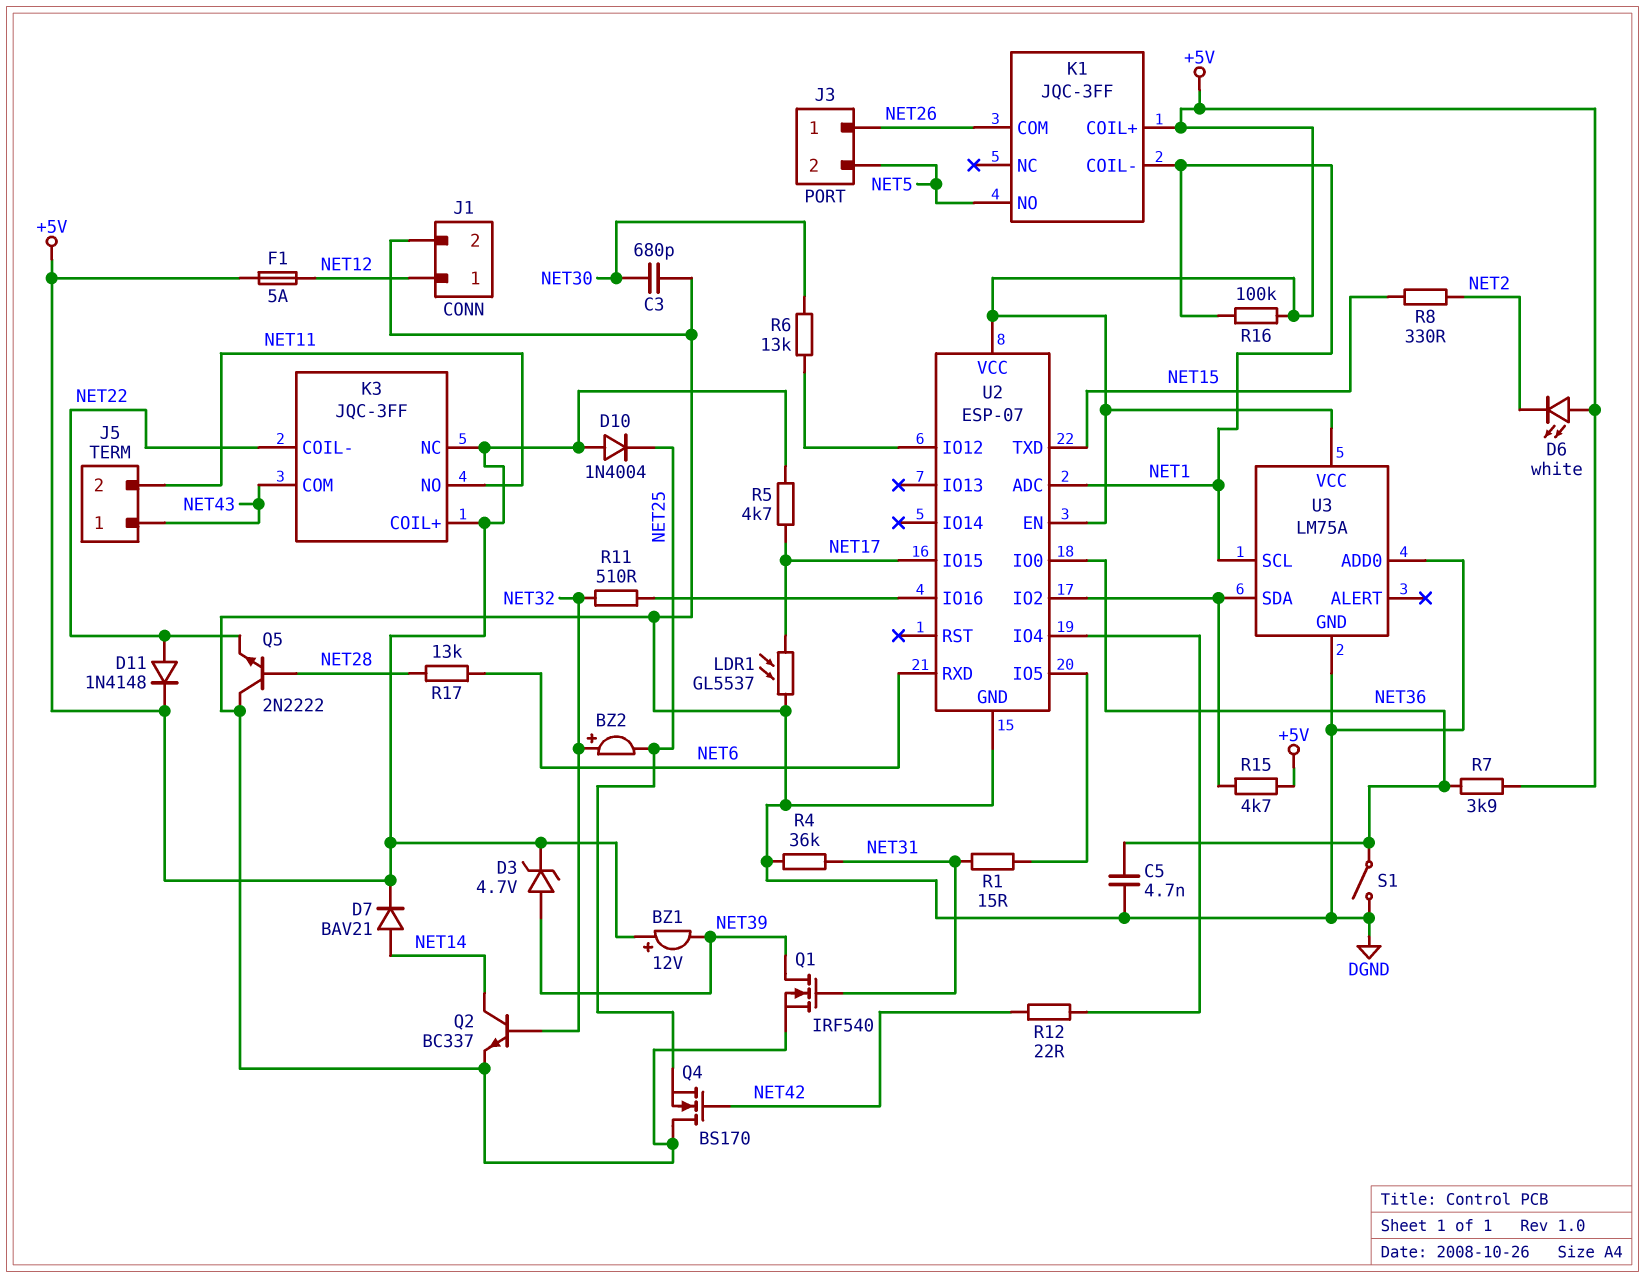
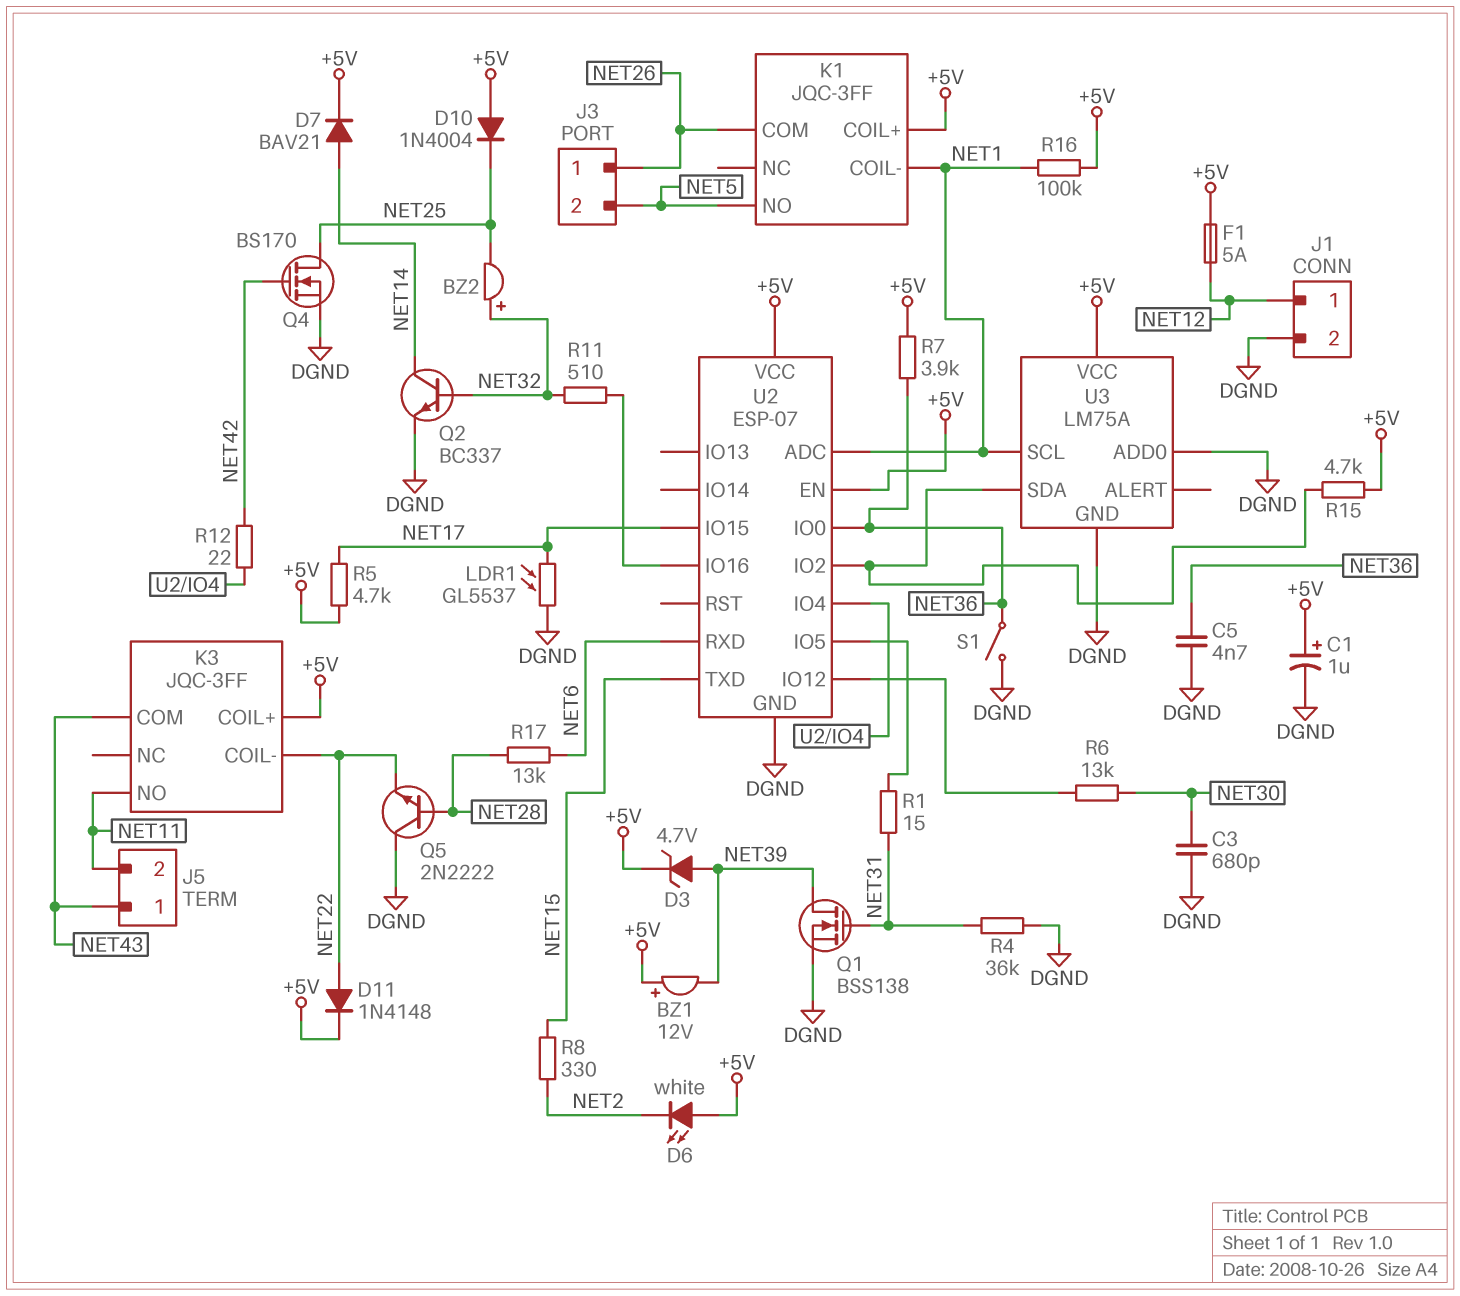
C1: none -> 1uF (plus +5V, minus DGND)
K3 pin NC: +5V -> none
Q1: NMOS IRF540 (G NET31, D NET39, S DGND) -> NMOS BSS138 (G NET31, D NET39, S DGND)
Q4: NMOS BS170 (G NET42, D DGND, S NET25) -> NMOS BS170 (G NET42, D NET25, S DGND)

